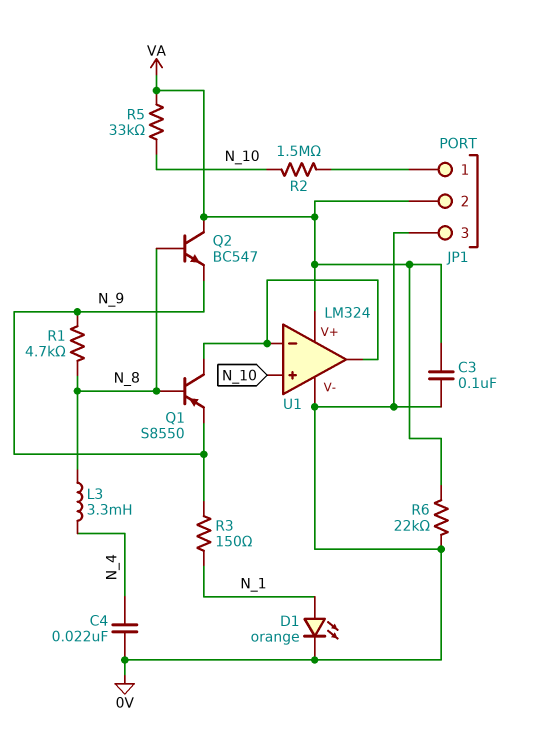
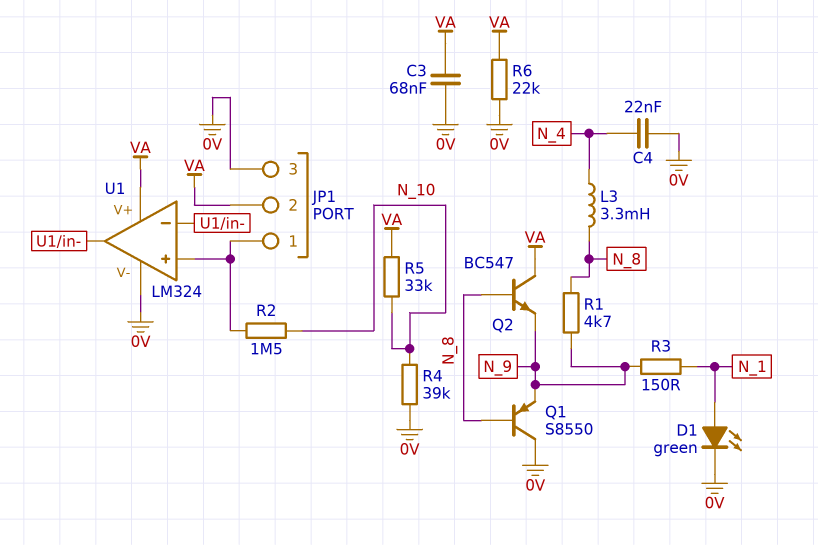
C3: 100nF (0V, VA) -> 68nF (0V, VA)
D1: LED orange (A N_1, K 0V) -> LED green (A N_1, K 0V)
Q1: PNP S8550 (B N_8, C U1/in-, E N_9) -> PNP S8550 (B N_8, C 0V, E N_9)
R4: none -> 39k (0V, N_10)
U1 pin in+: N_10 -> JP1/1

